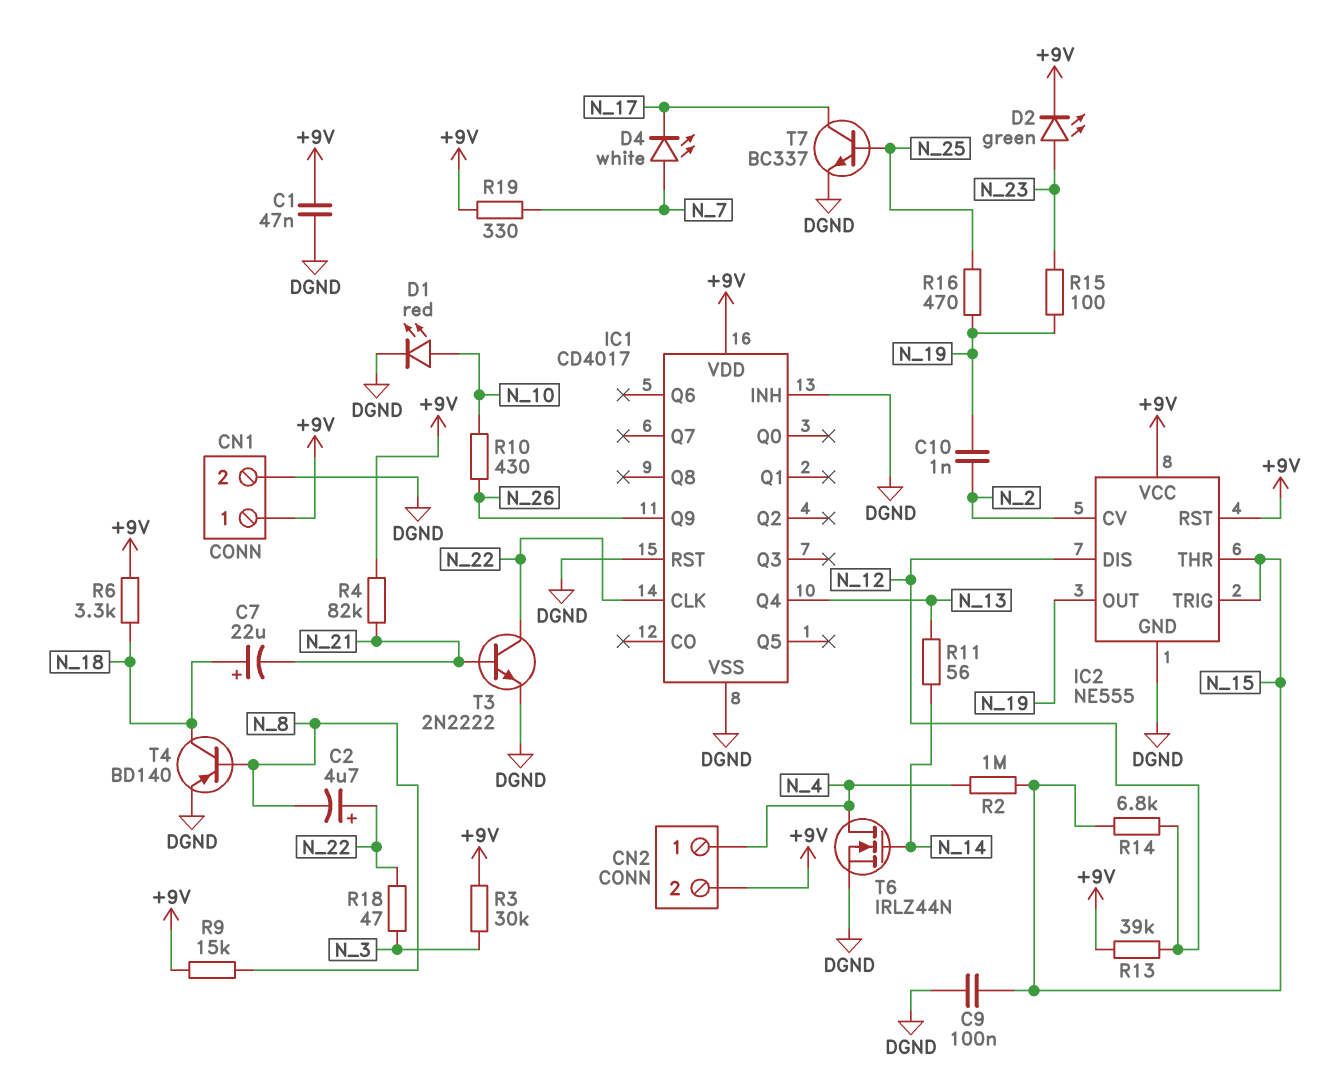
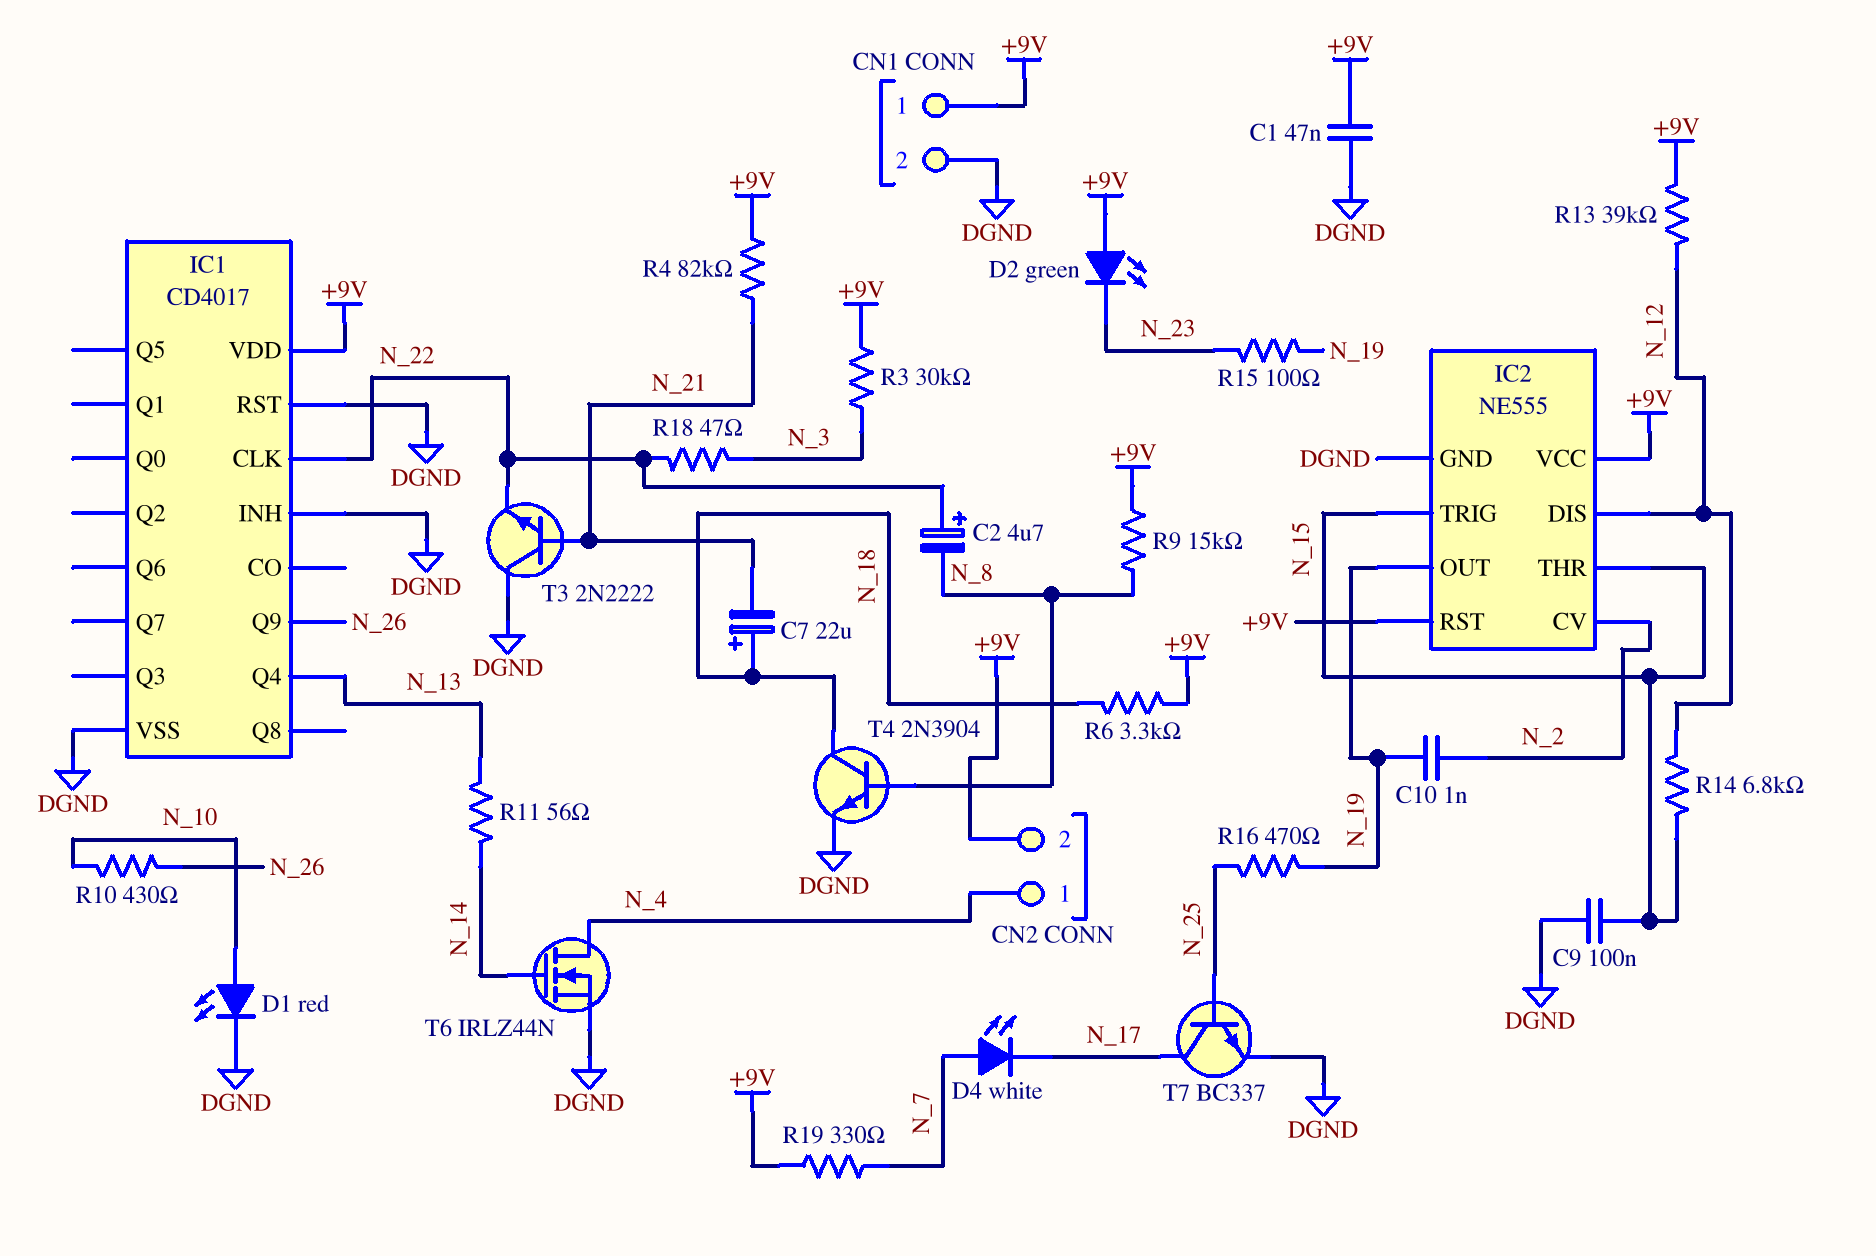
D2: LED green (A N_23, K +9V) -> LED green (A +9V, K N_23)
R2: 1M (N_4, N_15) -> none
T3: NPN 2N2222 (B N_21, C N_22, E DGND) -> NPN 2N2222 (B N_21, C DGND, E N_22)
T4: PNP BD140 (B N_8, C N_18, E DGND) -> NPN 2N3904 (B N_8, C N_18, E DGND)

